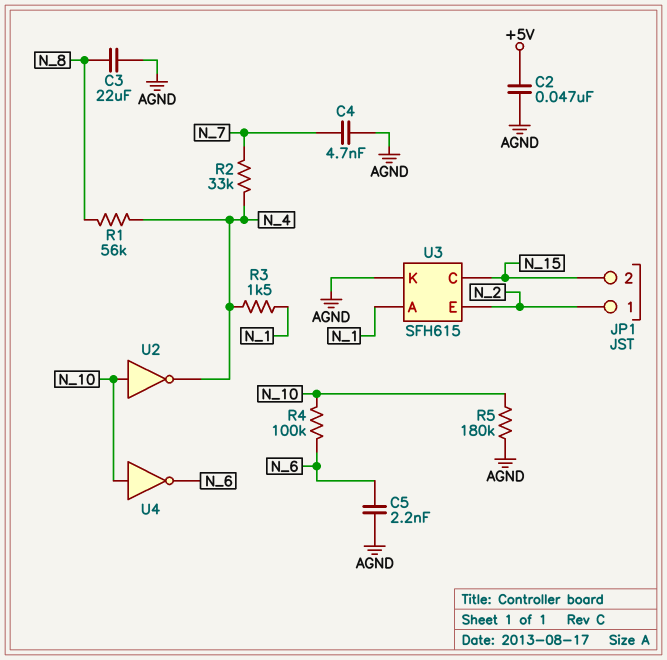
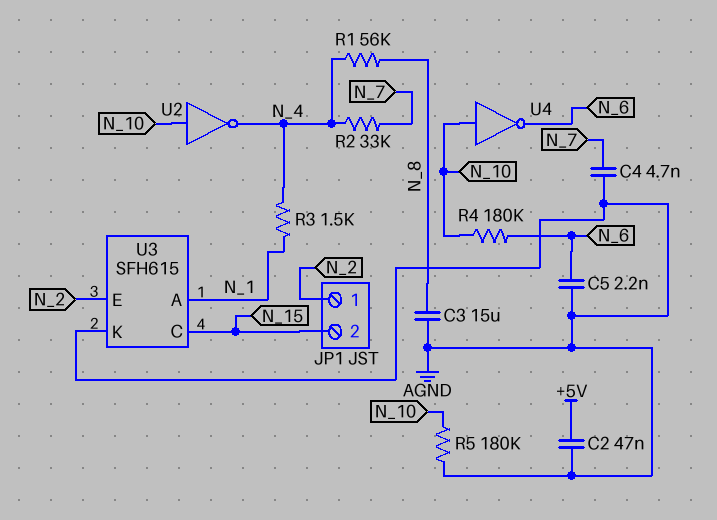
C3: 22uF (AGND, N_8) -> 15uF (AGND, N_8)
R4: 100k (N_6, N_10) -> 180k (N_6, N_10)

